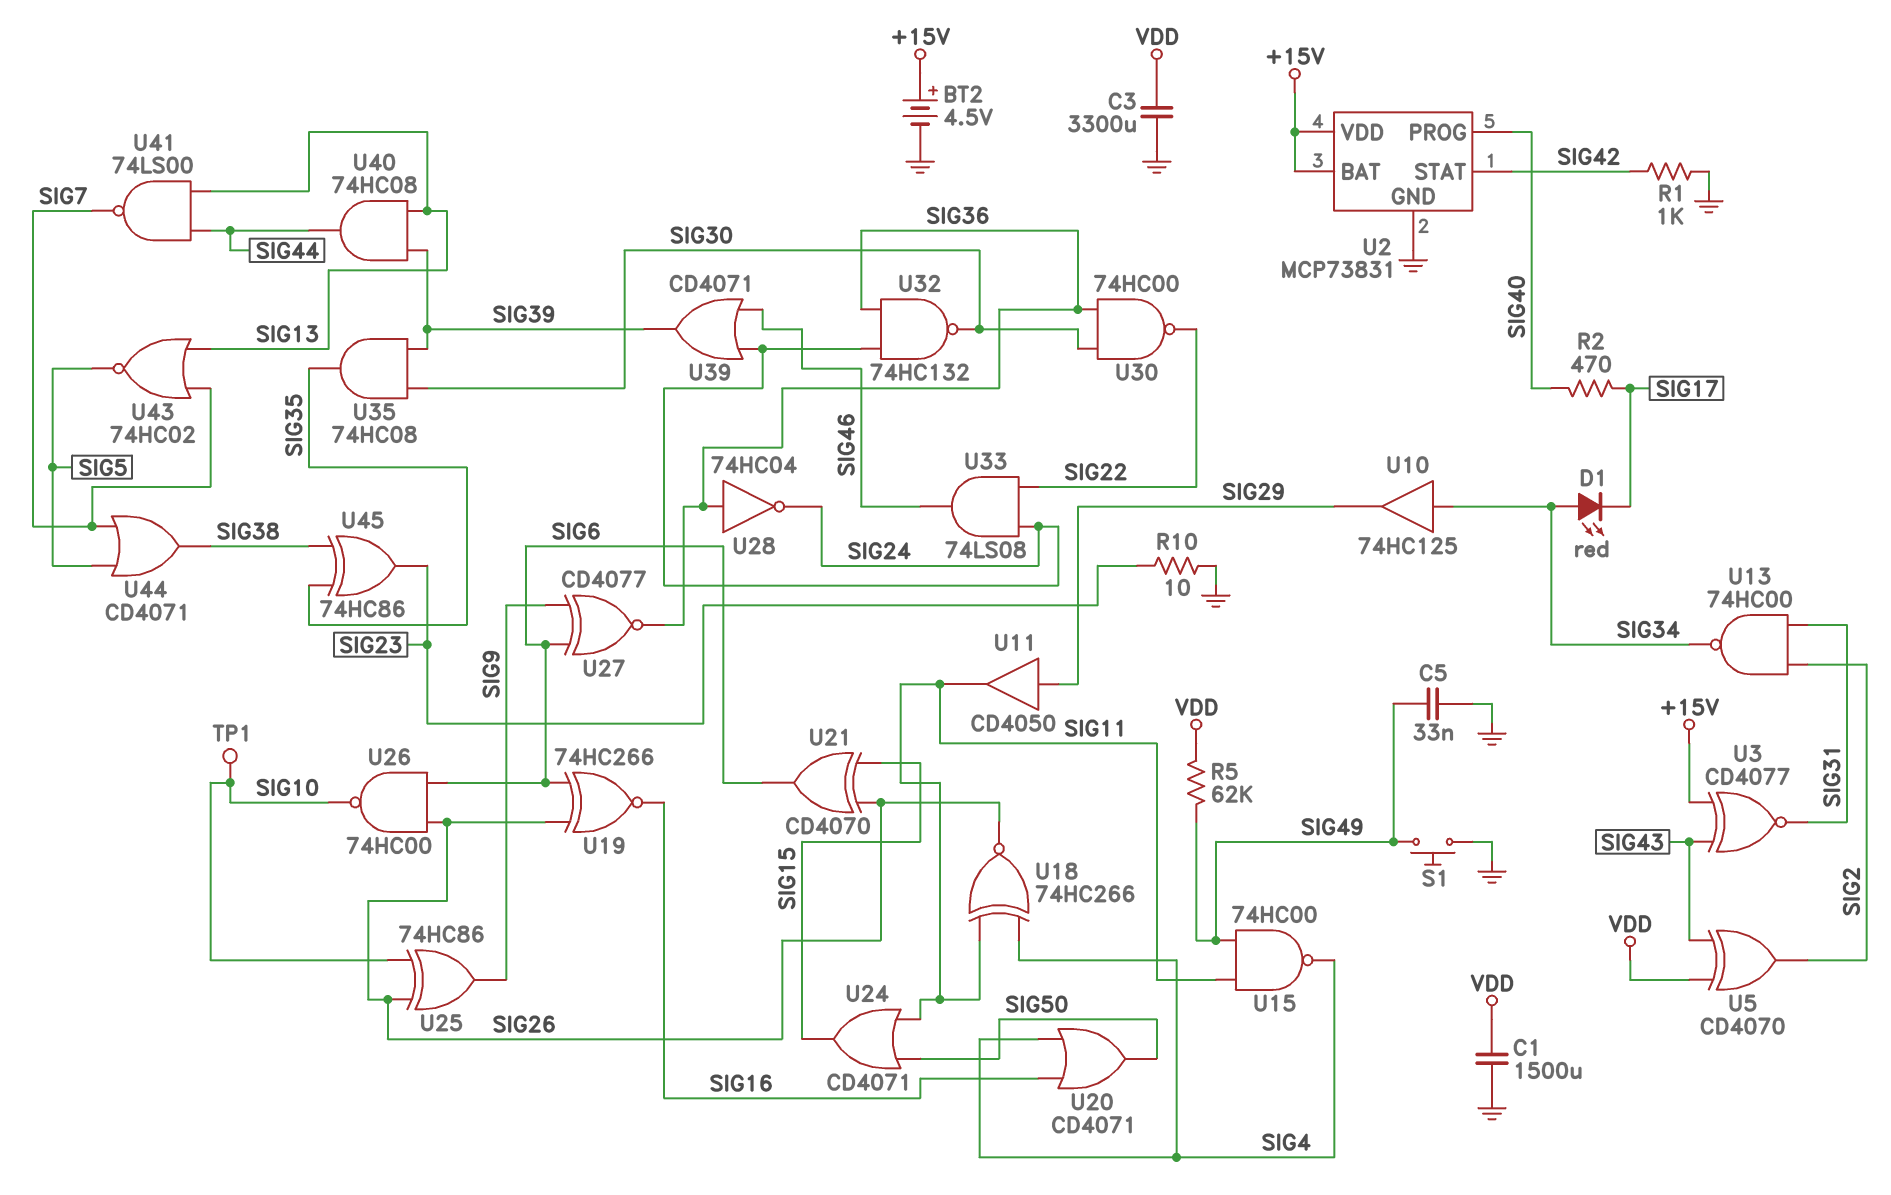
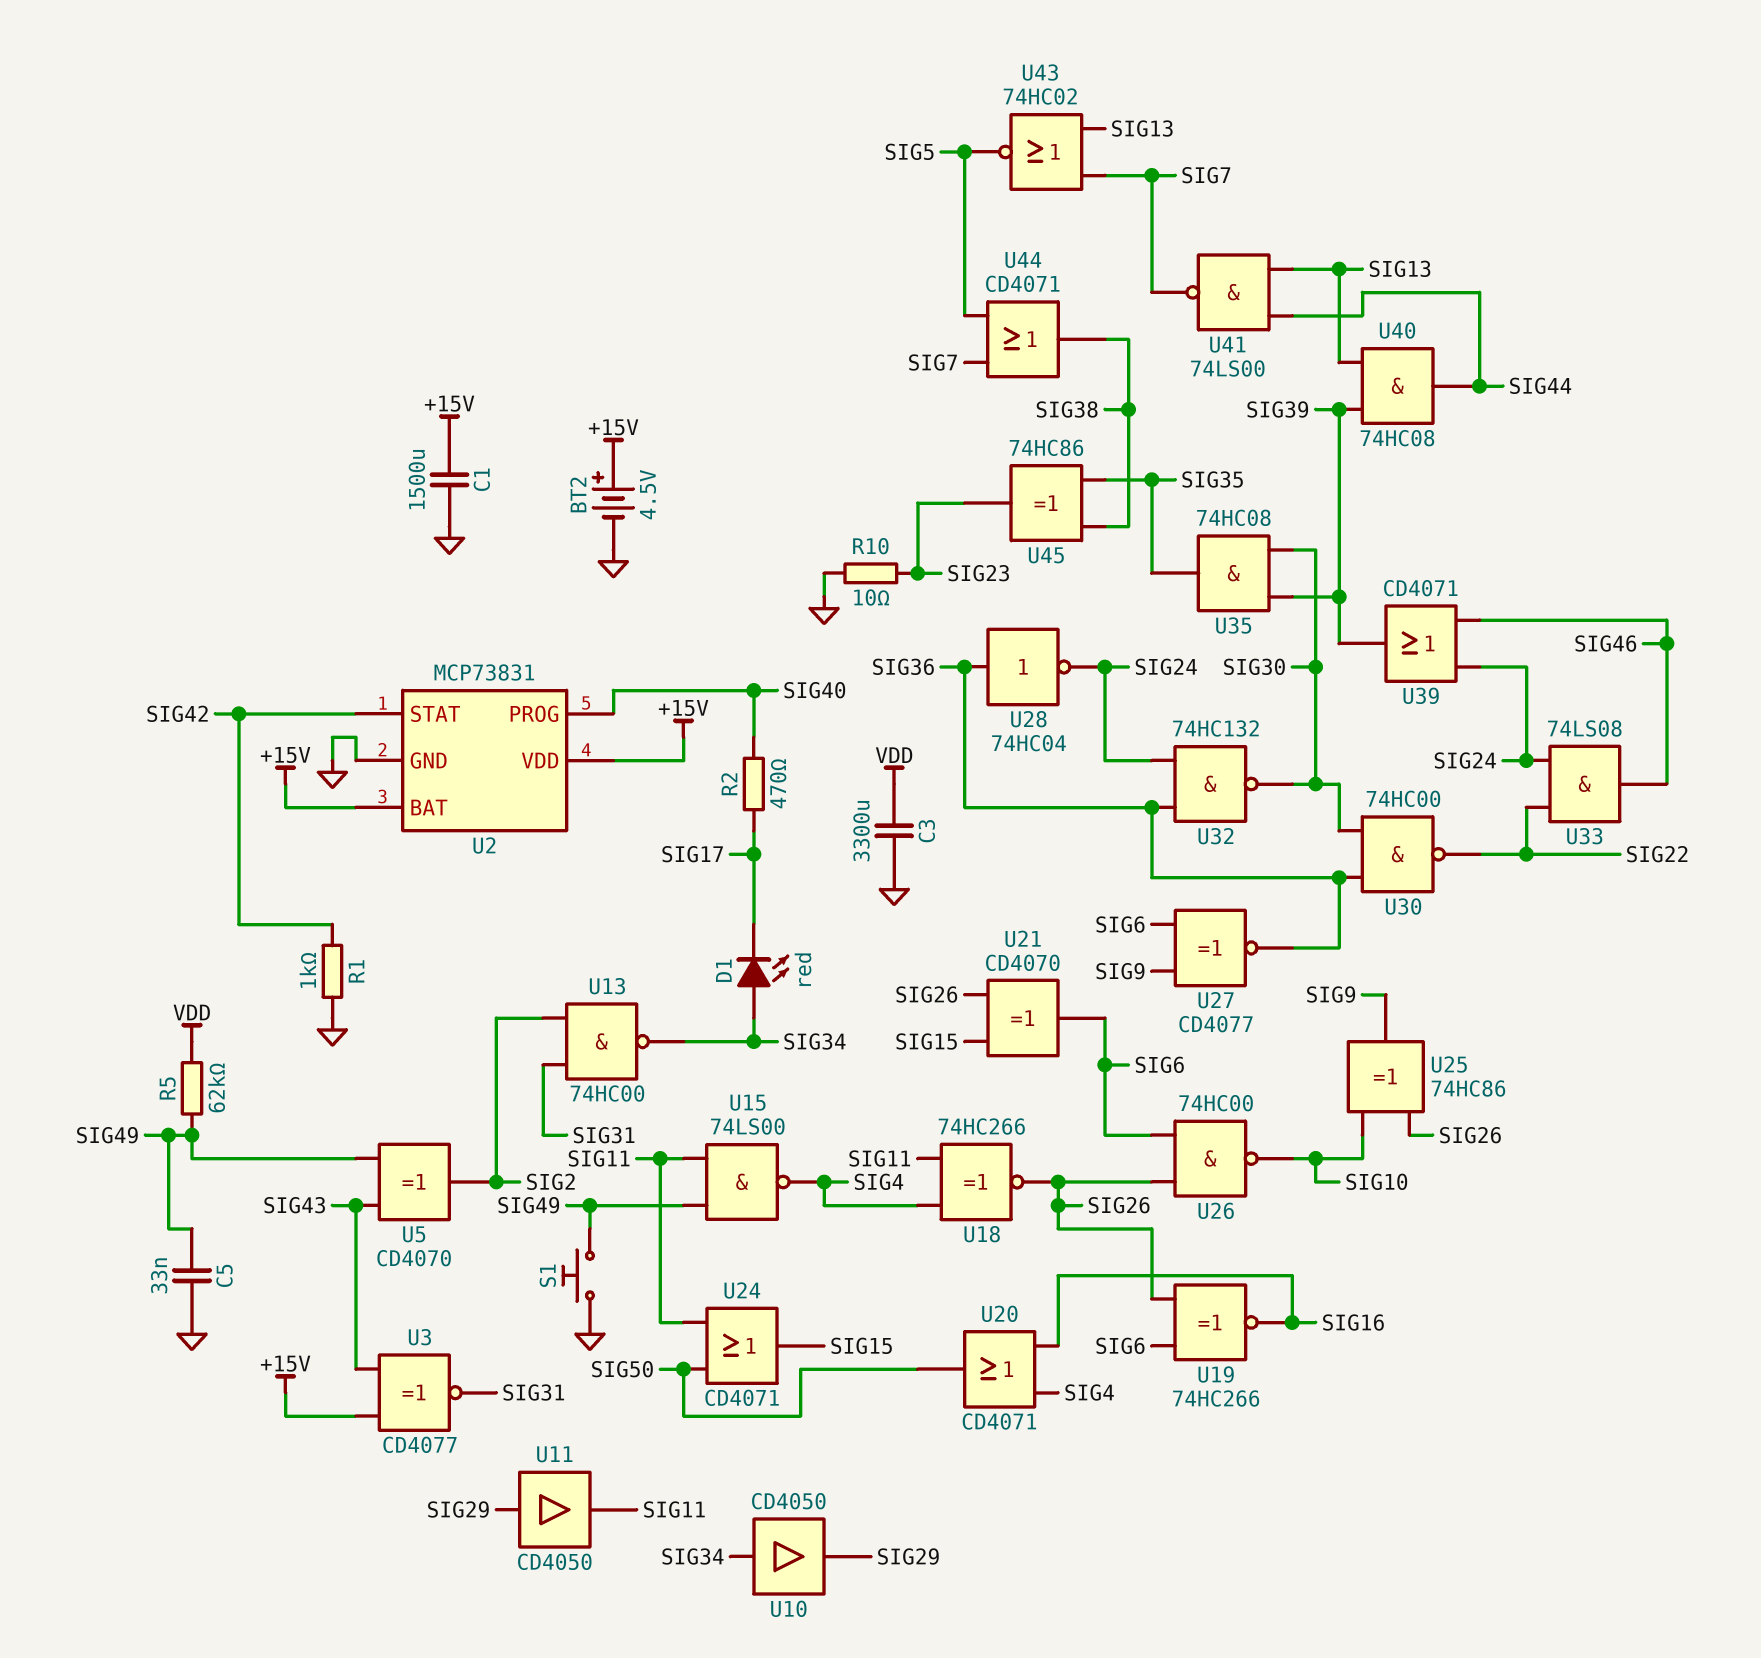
C1: 1500uF (GND, VDD) -> 1500uF (+15V, GND)
TP1: test point (SIG10) -> none
U5: XOR CD4070 (in SIG43, in VDD, out SIG2) -> XOR CD4070 (in SIG43, in SIG49, out SIG2)
U10: buffer 74HC125 (in SIG34, out SIG29) -> buffer CD4050 (in SIG34, out SIG29)
U15: NAND 74HC00 (in SIG11, in SIG49, out SIG4) -> NAND 74LS00 (in SIG11, in SIG49, out SIG4)

